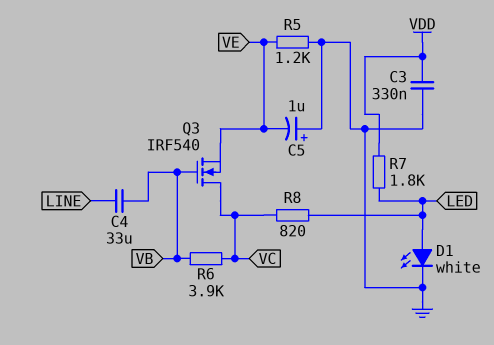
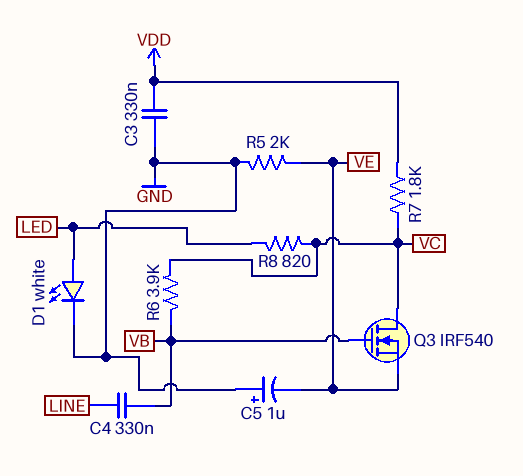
C4: 33uF (LINE, VB) -> 330nF (LINE, VB)
R5: 1.2k (GND, VE) -> 2k (GND, VE)
R7: 1.8k (LED, VDD) -> 1.8k (VC, VDD)

